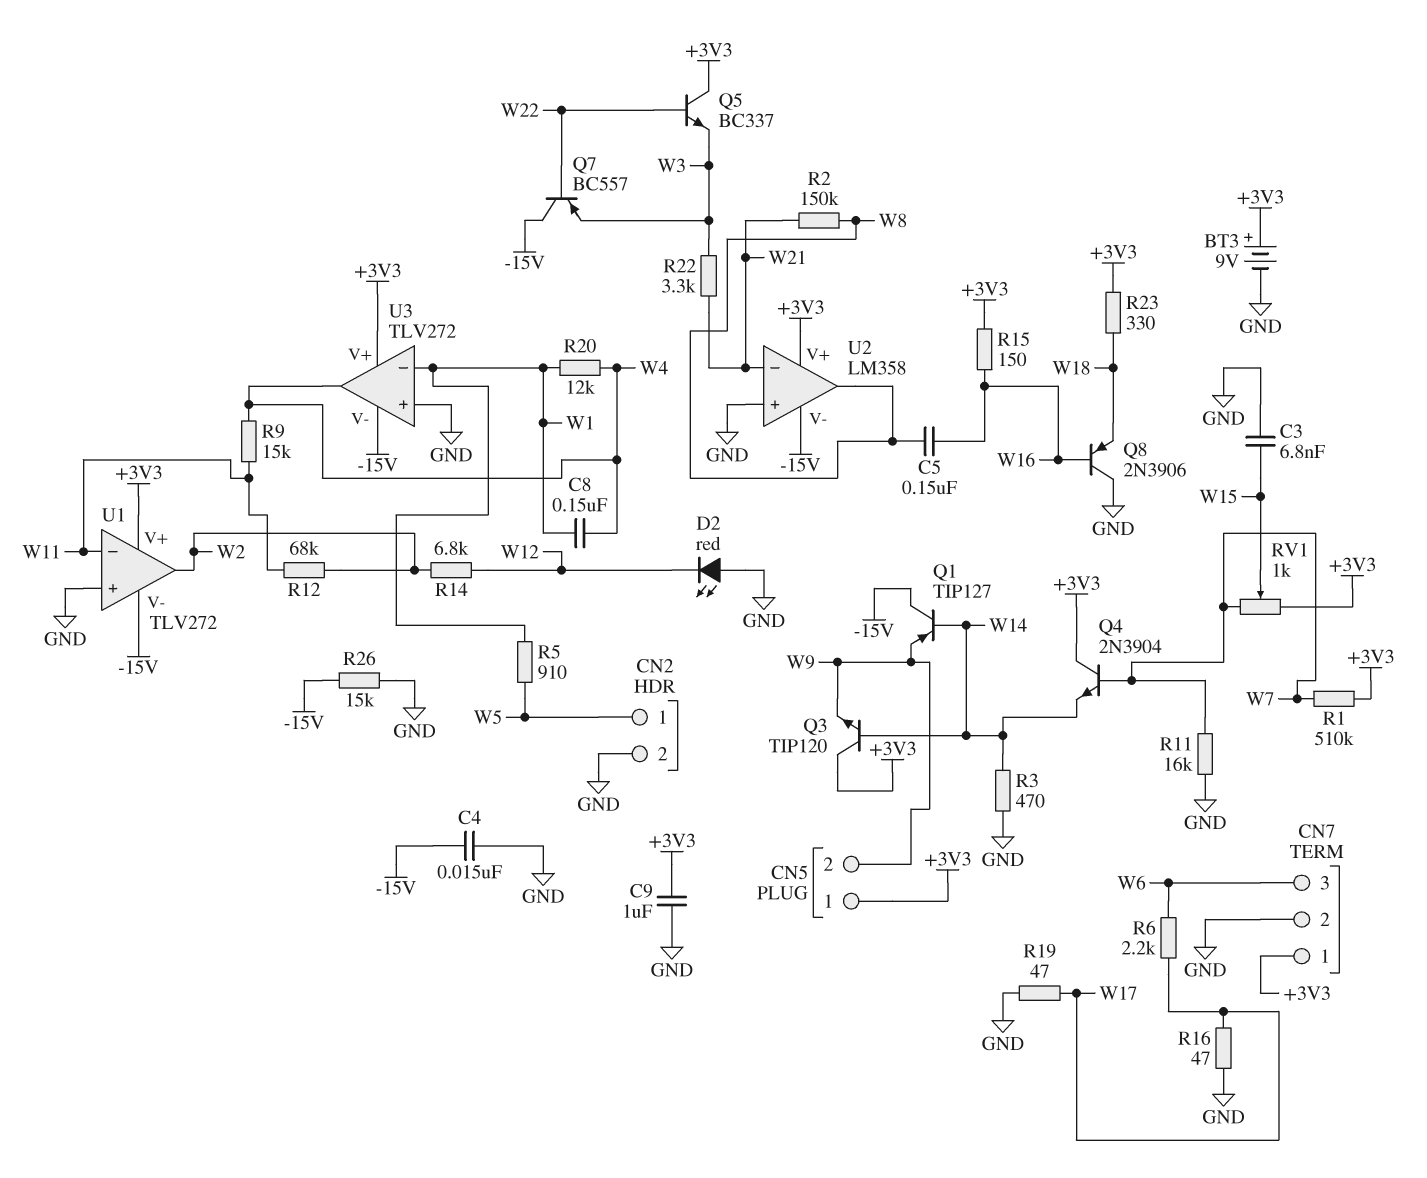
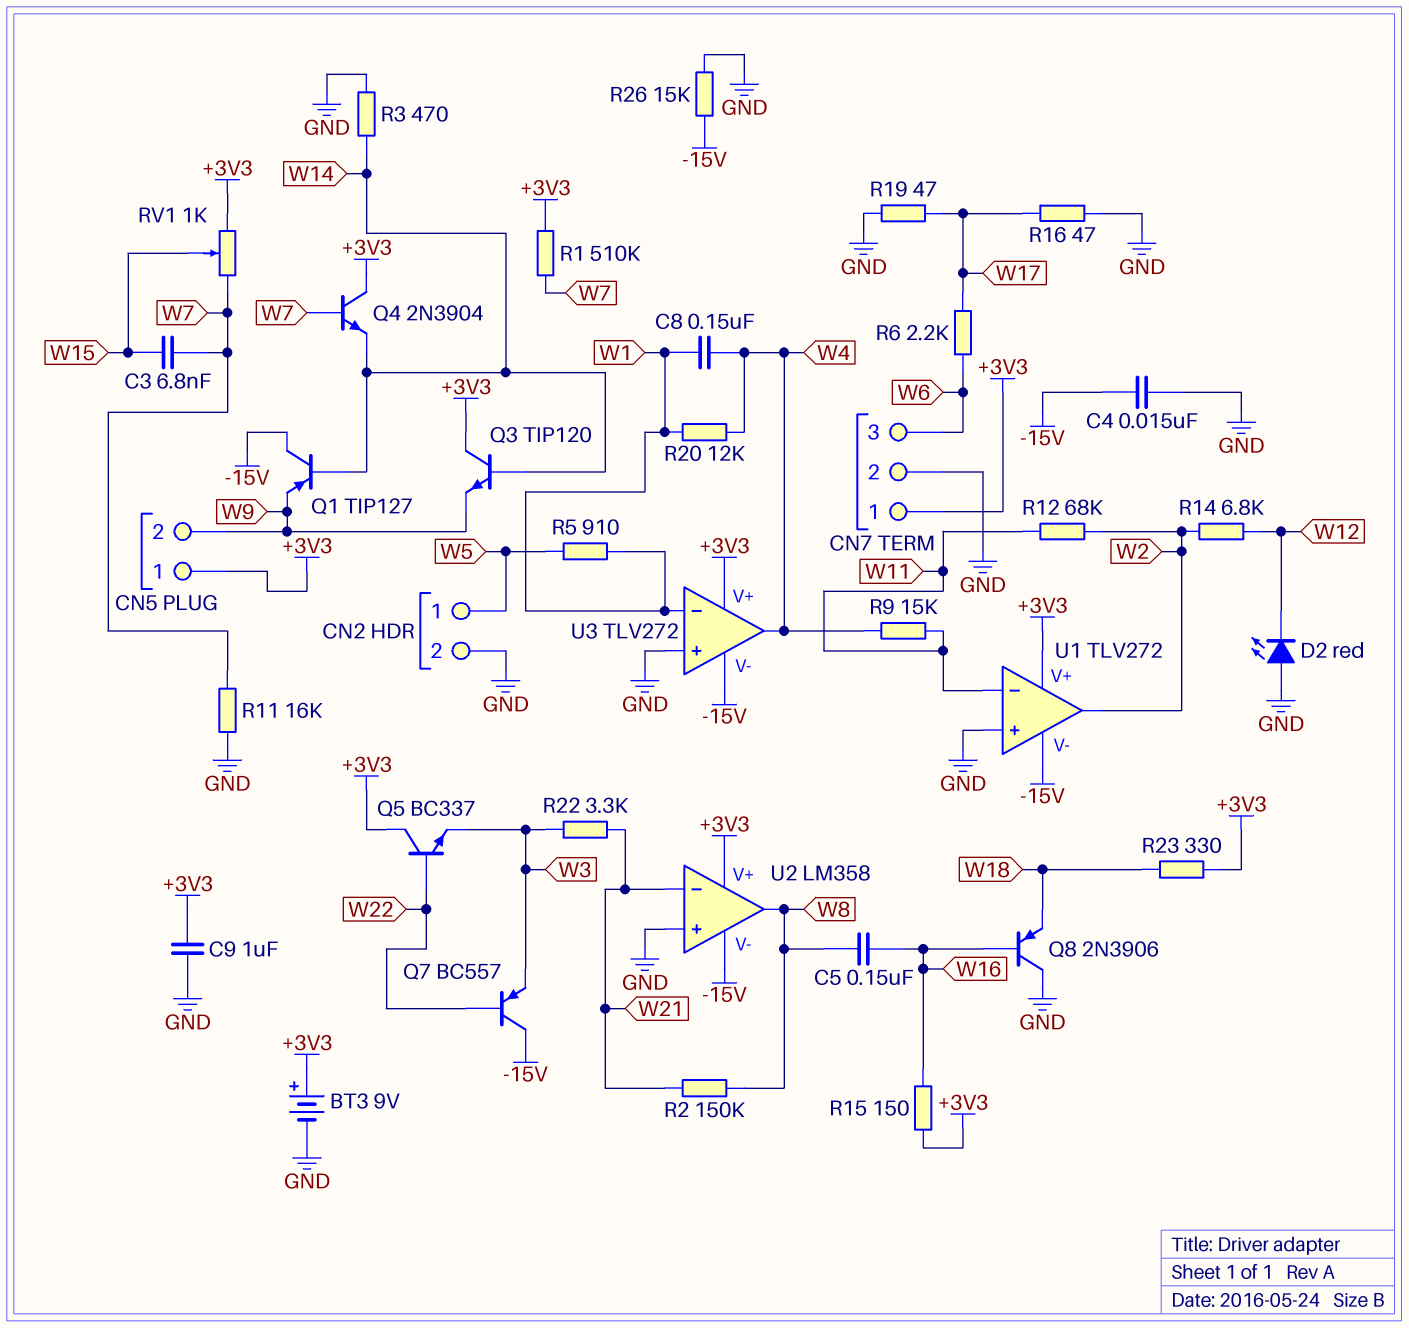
C3: 6.8nF (GND, W15) -> 6.8nF (W7, W15)

